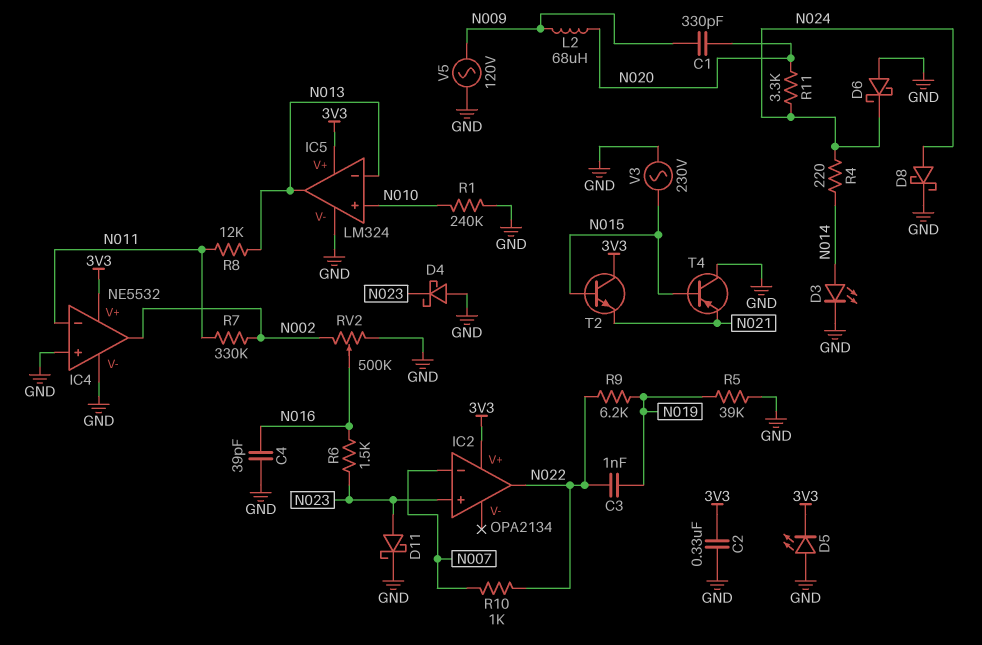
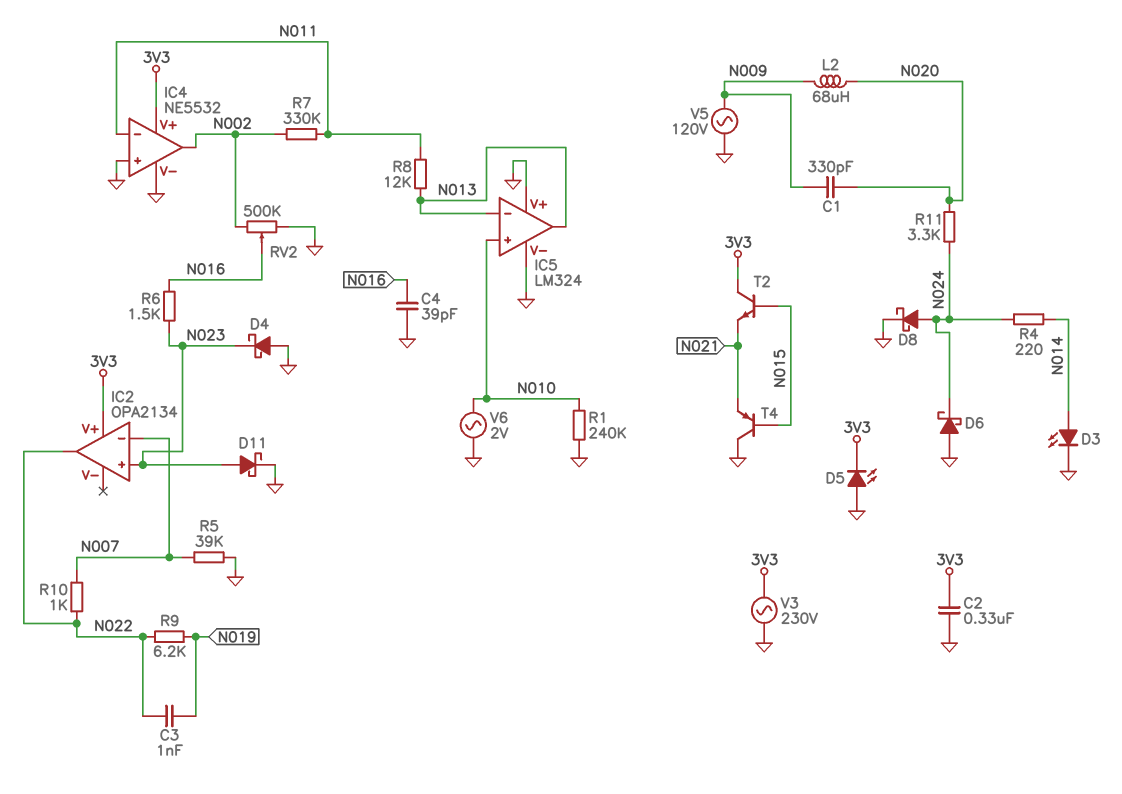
IC5 pin V+: 3V3 -> GND
R5: 39k (GND, N019) -> 39k (GND, N007)
V3: AC 230V (GND, N015) -> AC 230V (3V3, GND)
V6: none -> AC 2V (GND, N010)

